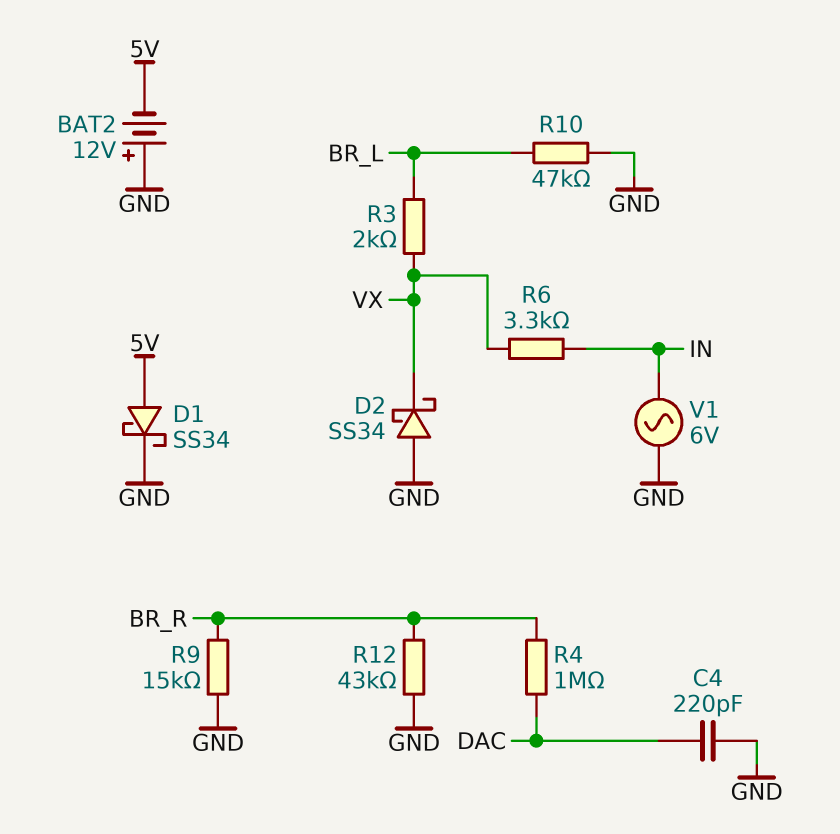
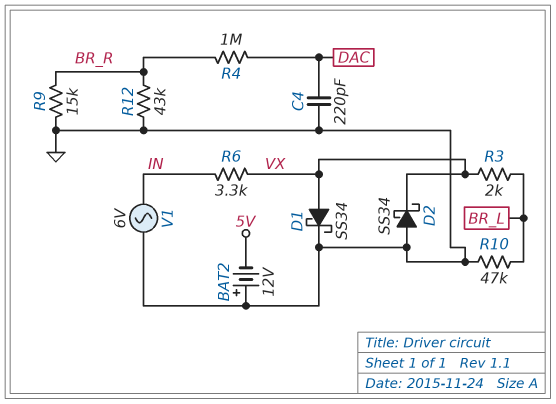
D1: schottky SS34 (A 5V, K GND) -> schottky SS34 (A VX, K GND)

